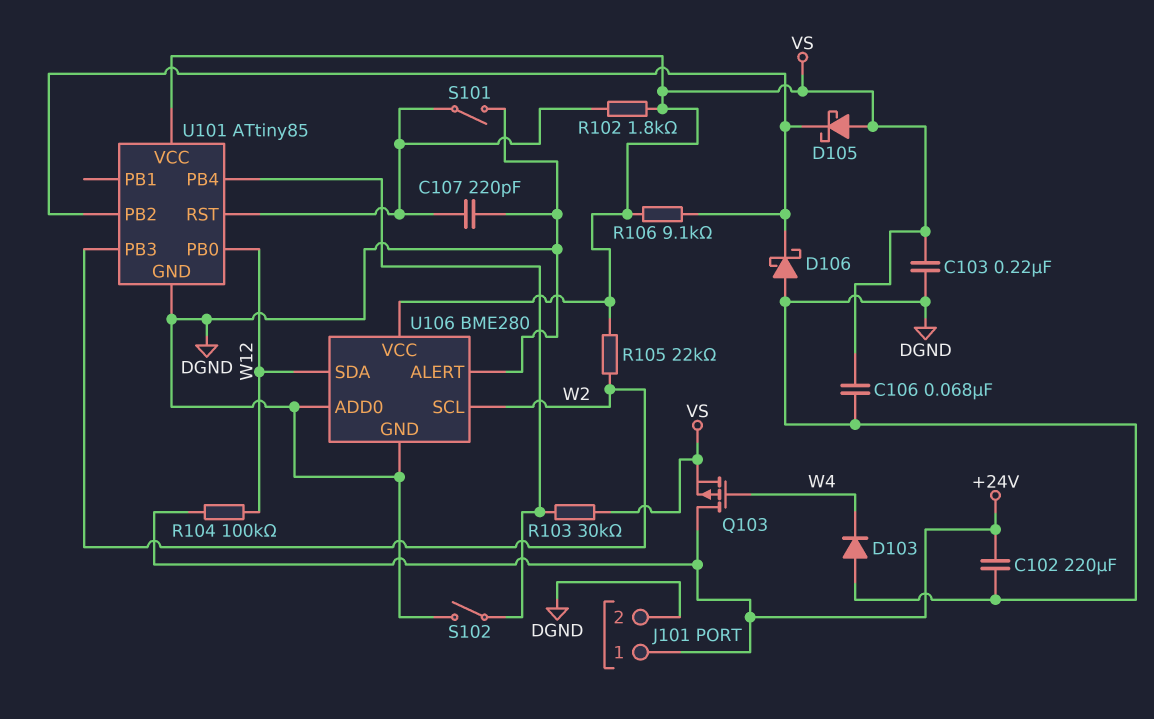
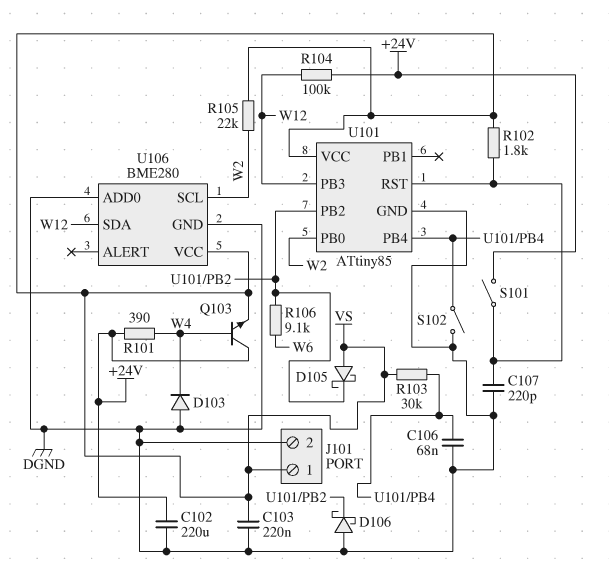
C106: 68nF (DGND, VS) -> 68nF (DGND, U101/PB4)
J101 pin 1: +24V -> VS
Q103: PMOS (G W4, D +24V, S VS) -> NPN (B W4, C +24V, E VS)
R101: none -> 390 (+24V, W4)
R106: 9.1k (U101/PB2, VS) -> 9.1k (U101/PB2, W6)
S101: switch (DGND, U101/RST) -> switch (+24V, U101/RST)
U101 pin PB0: W12 -> W2
U101 pin PB3: W2 -> W12
U106 pin ALERT: DGND -> none

